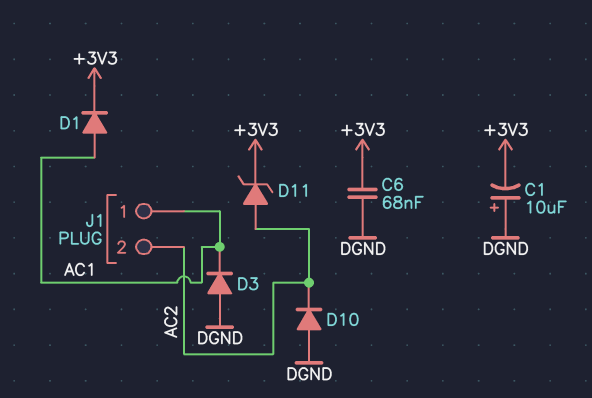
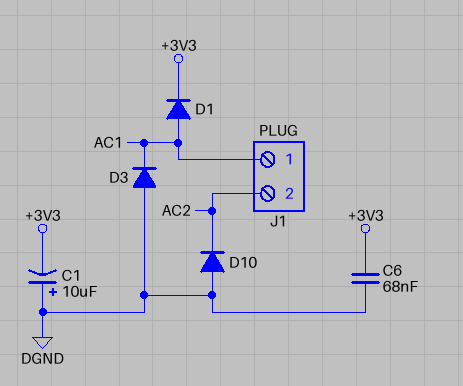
D11: zener (A AC2, K +3V3) -> none

